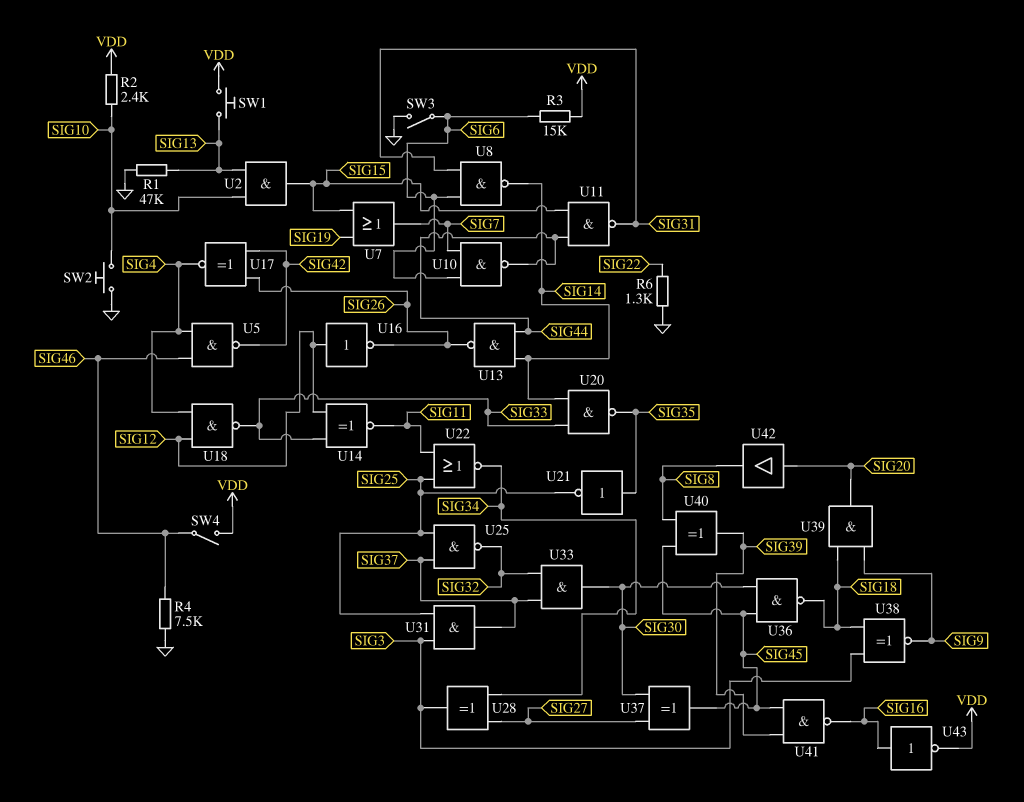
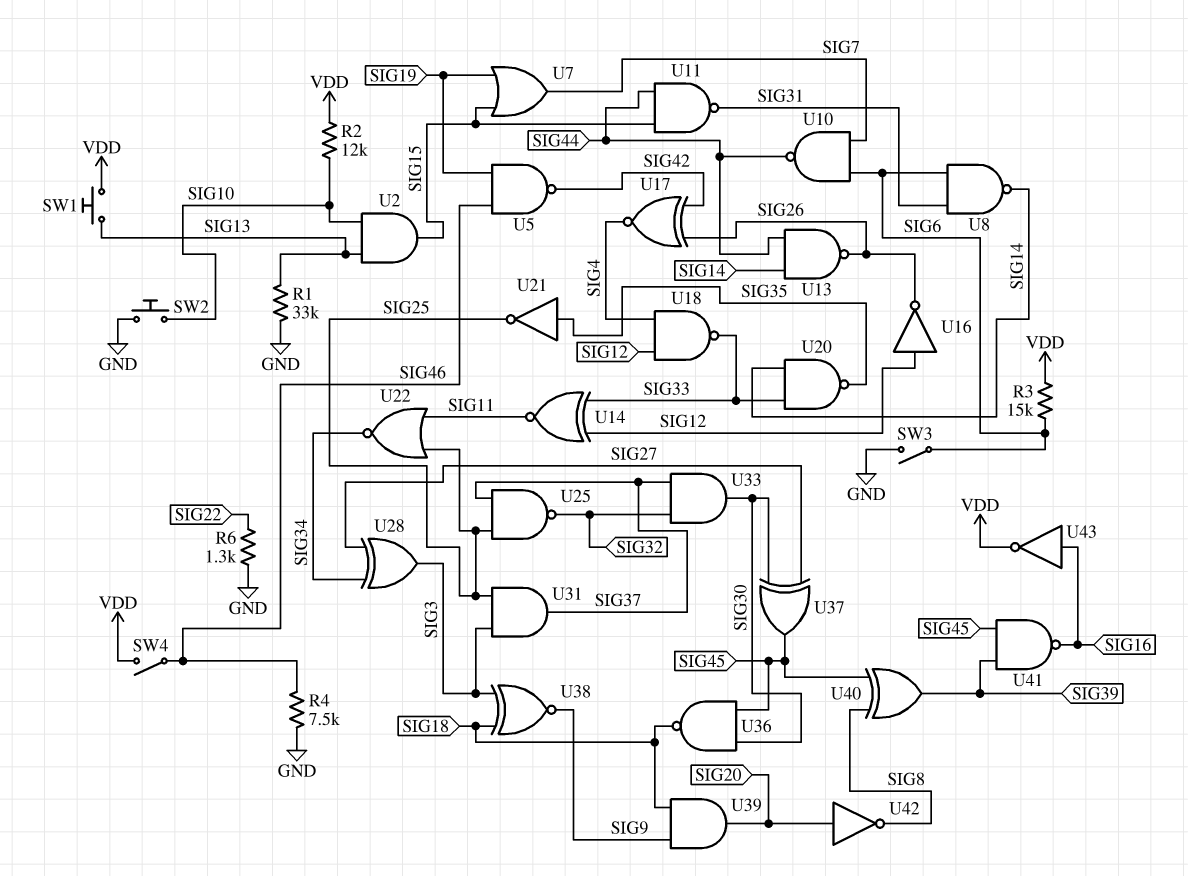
R1: 47k (GND, SIG13) -> 33k (GND, SIG13)
R2: 2.4k (SIG10, VDD) -> 12k (SIG10, VDD)
U5: NAND (in SIG4, in SIG46, out SIG42) -> NAND (in SIG19, in SIG46, out SIG42)
U42: buffer (in SIG20, out SIG8) -> NOT (in SIG20, out SIG8)

